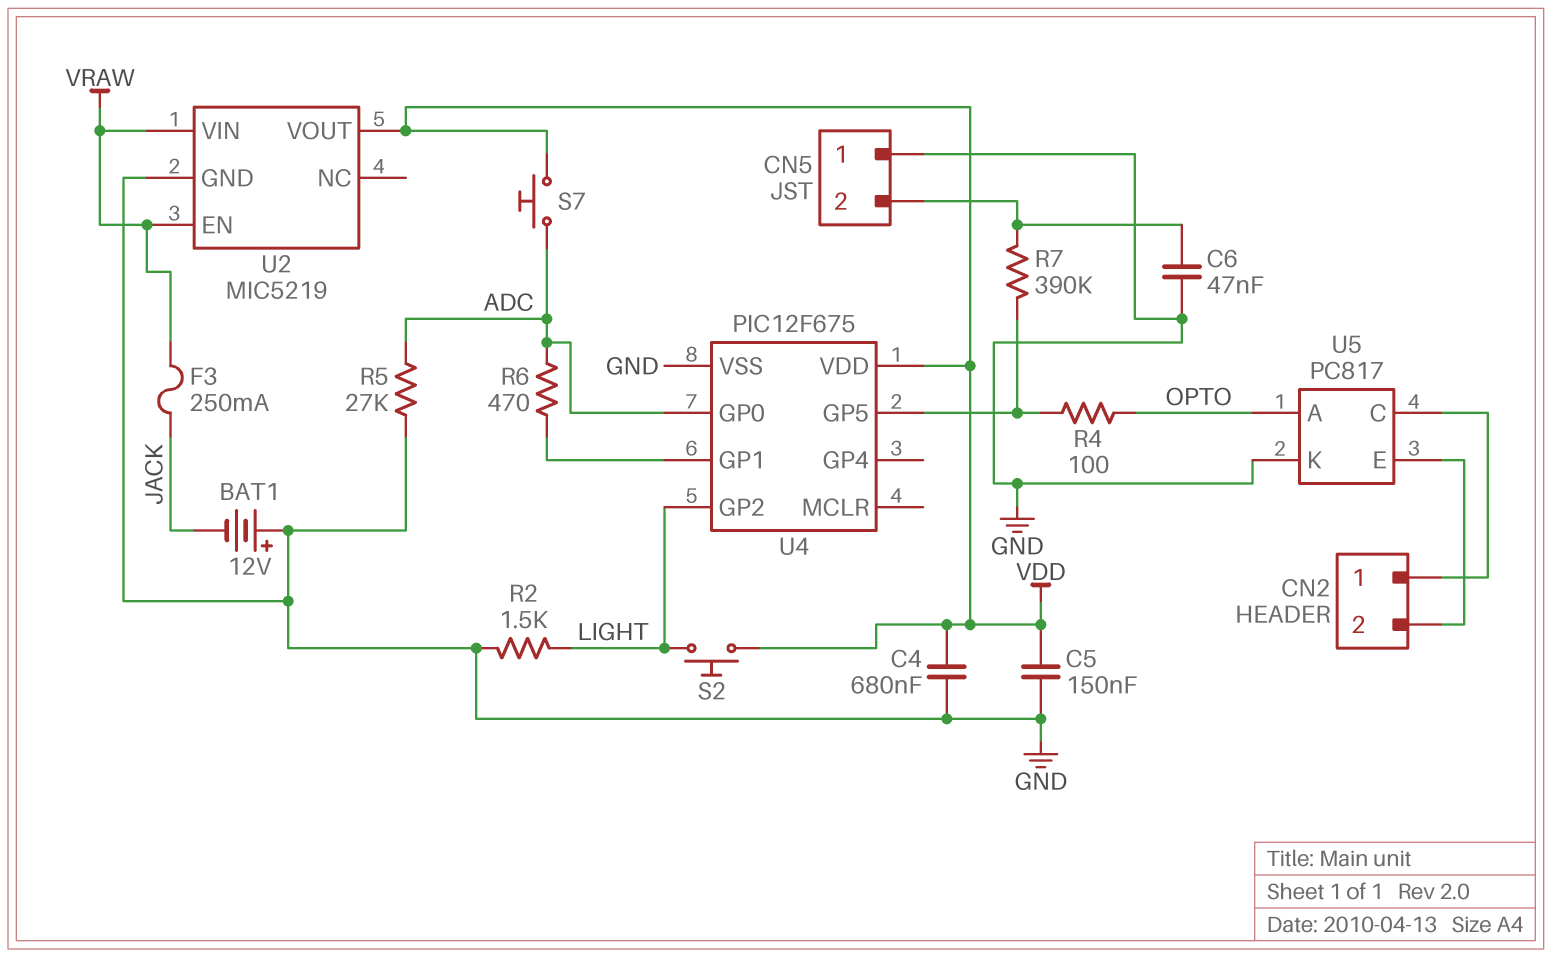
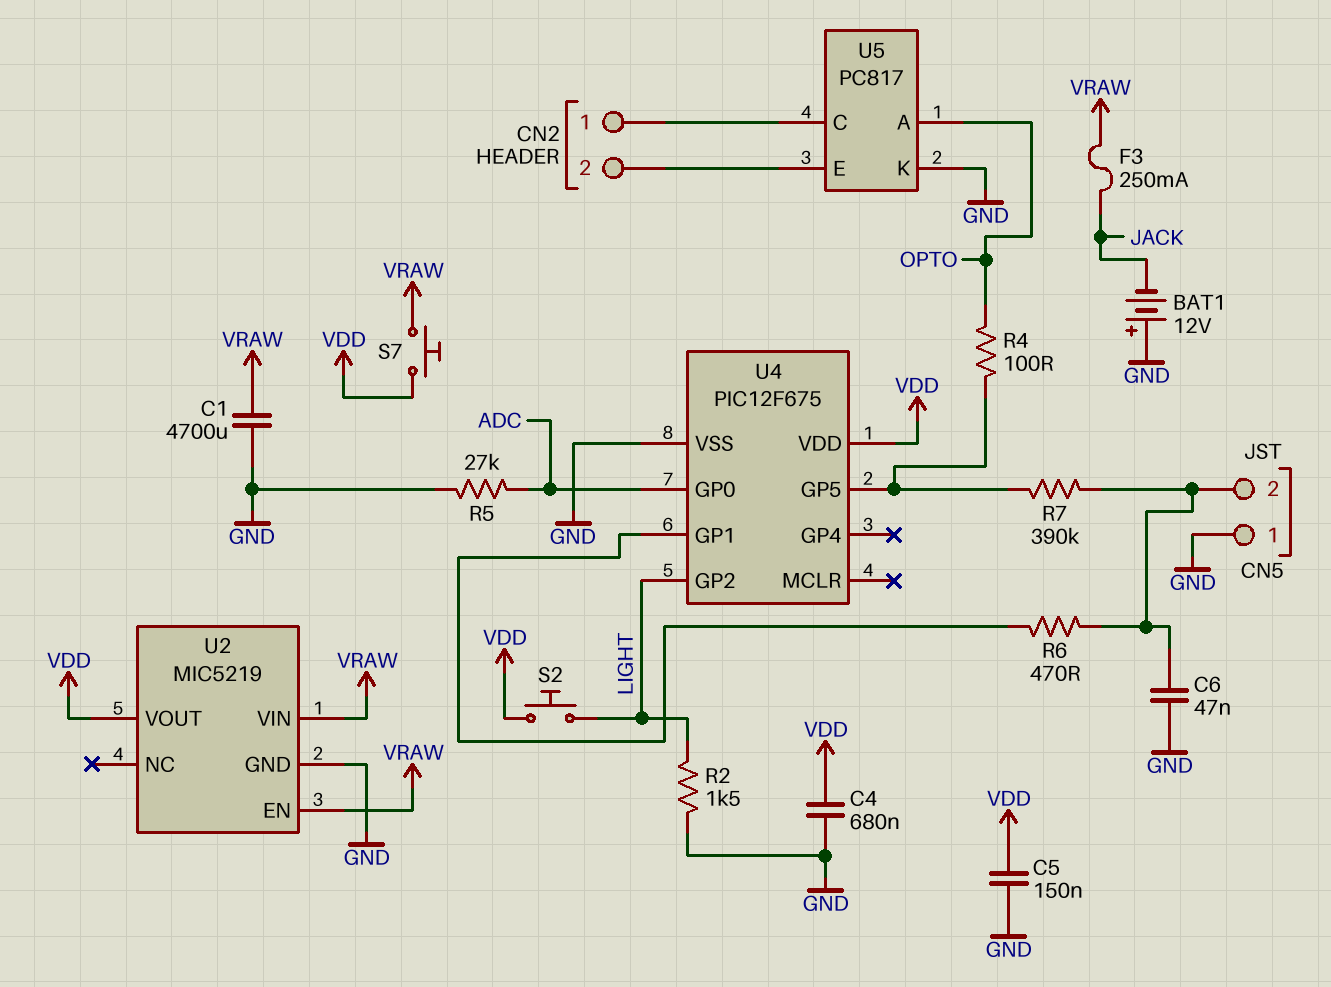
C1: none -> 4700uF (GND, VRAW)
R6: 470 (ADC, U4/GP1) -> 470 (CN5/2, U4/GP1)
S7: button (ADC, VDD) -> button (VDD, VRAW)

